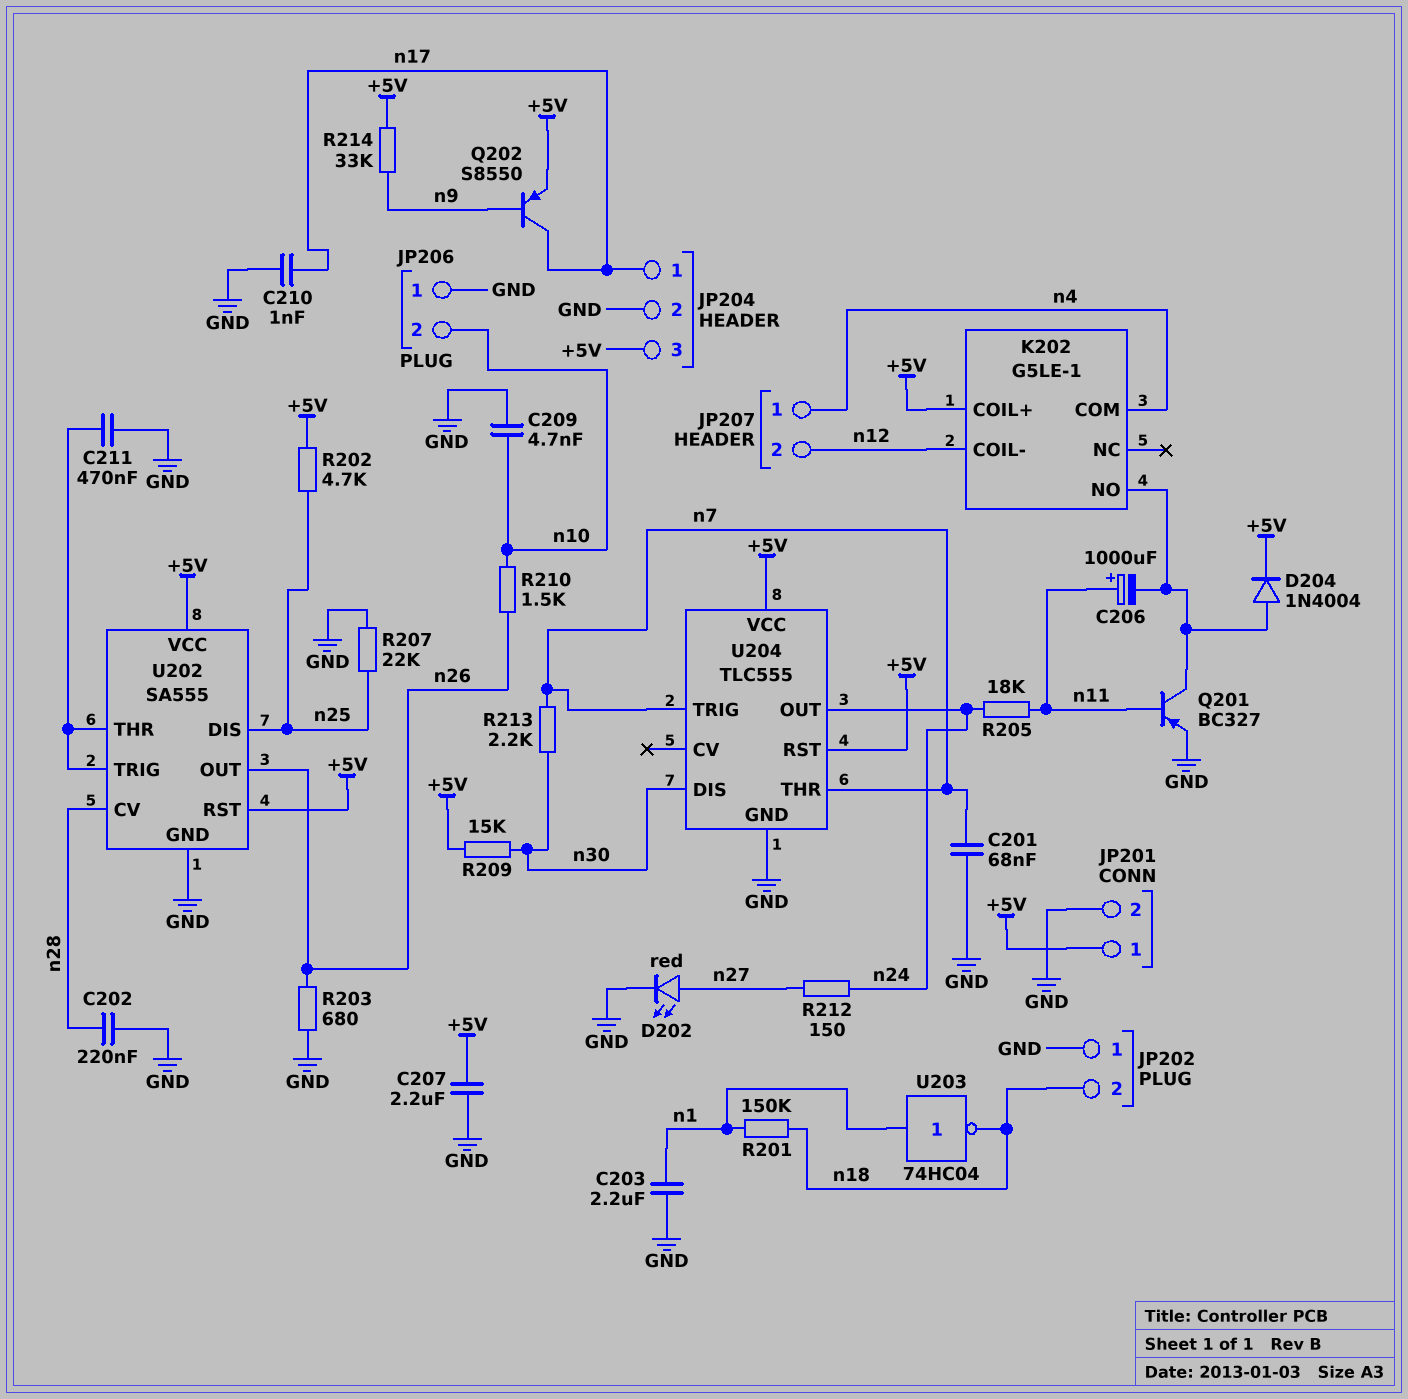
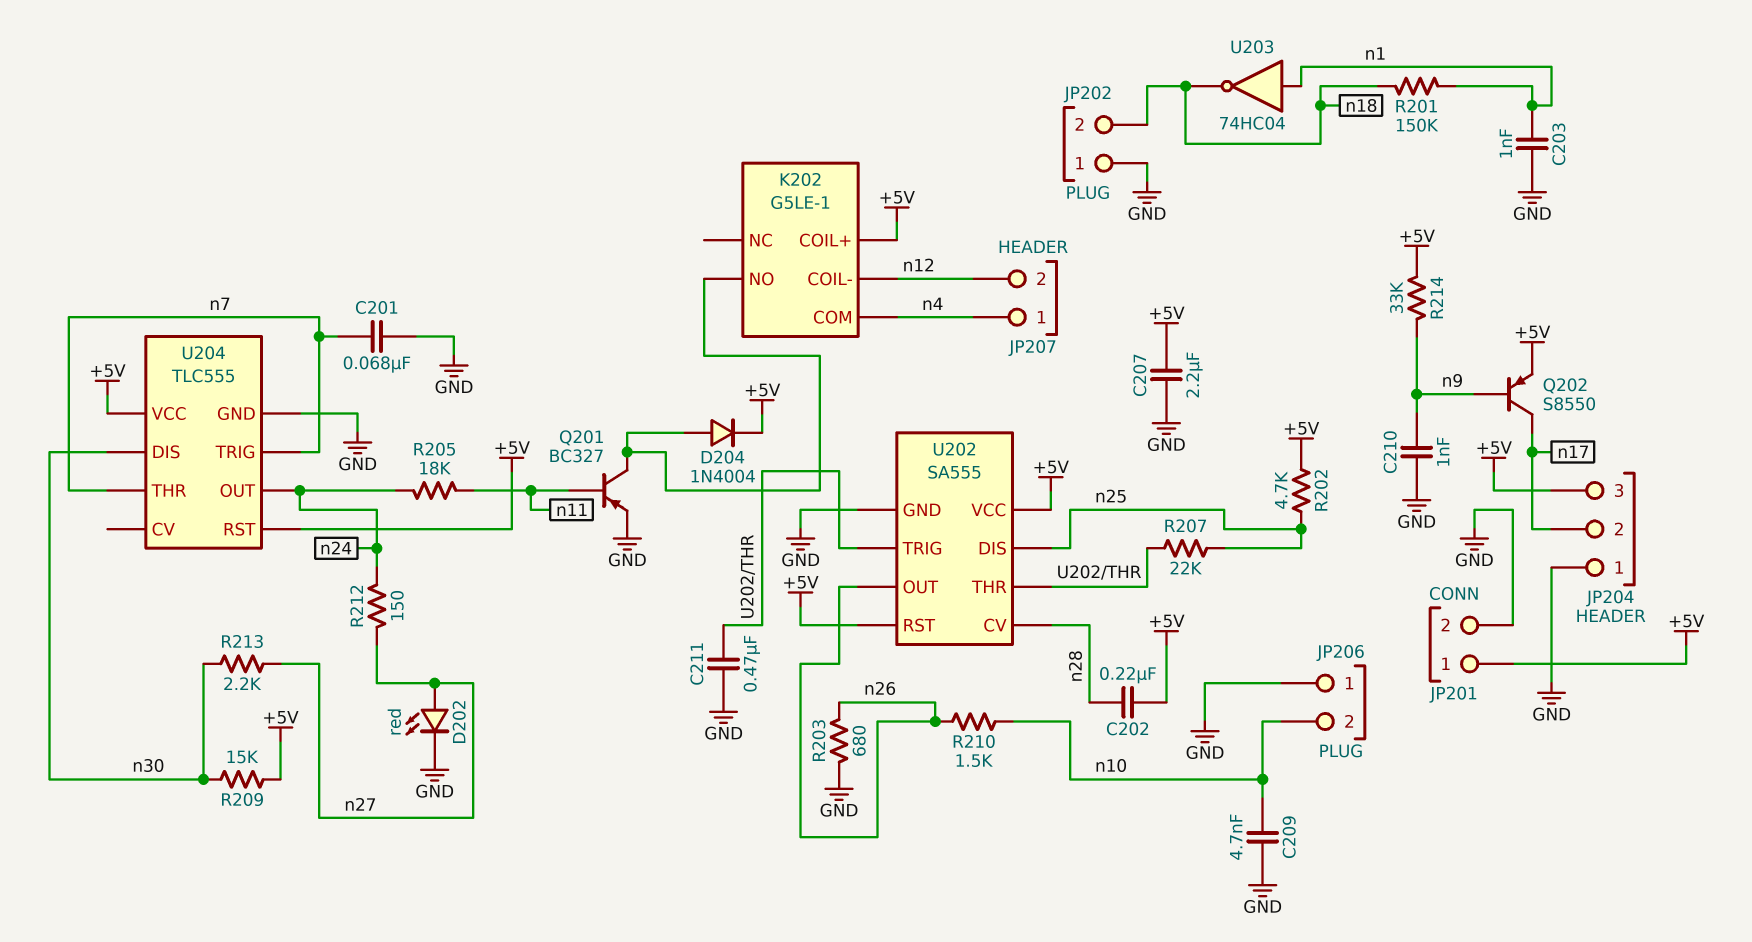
C202: 220nF (GND, n28) -> 220nF (+5V, n28)
C203: 2.2uF (GND, n1) -> 1nF (GND, n1)
C206: 1000uF (plus n11, minus K202/NO) -> none
C210: 1nF (GND, n17) -> 1nF (GND, n9)
JP204 pin 1: n17 -> GND
JP204 pin 2: GND -> n17
R207: 22k (GND, n25) -> 22k (U202/THR, n25)
R213: 2.2k (n7, n30) -> 2.2k (n27, n30)

